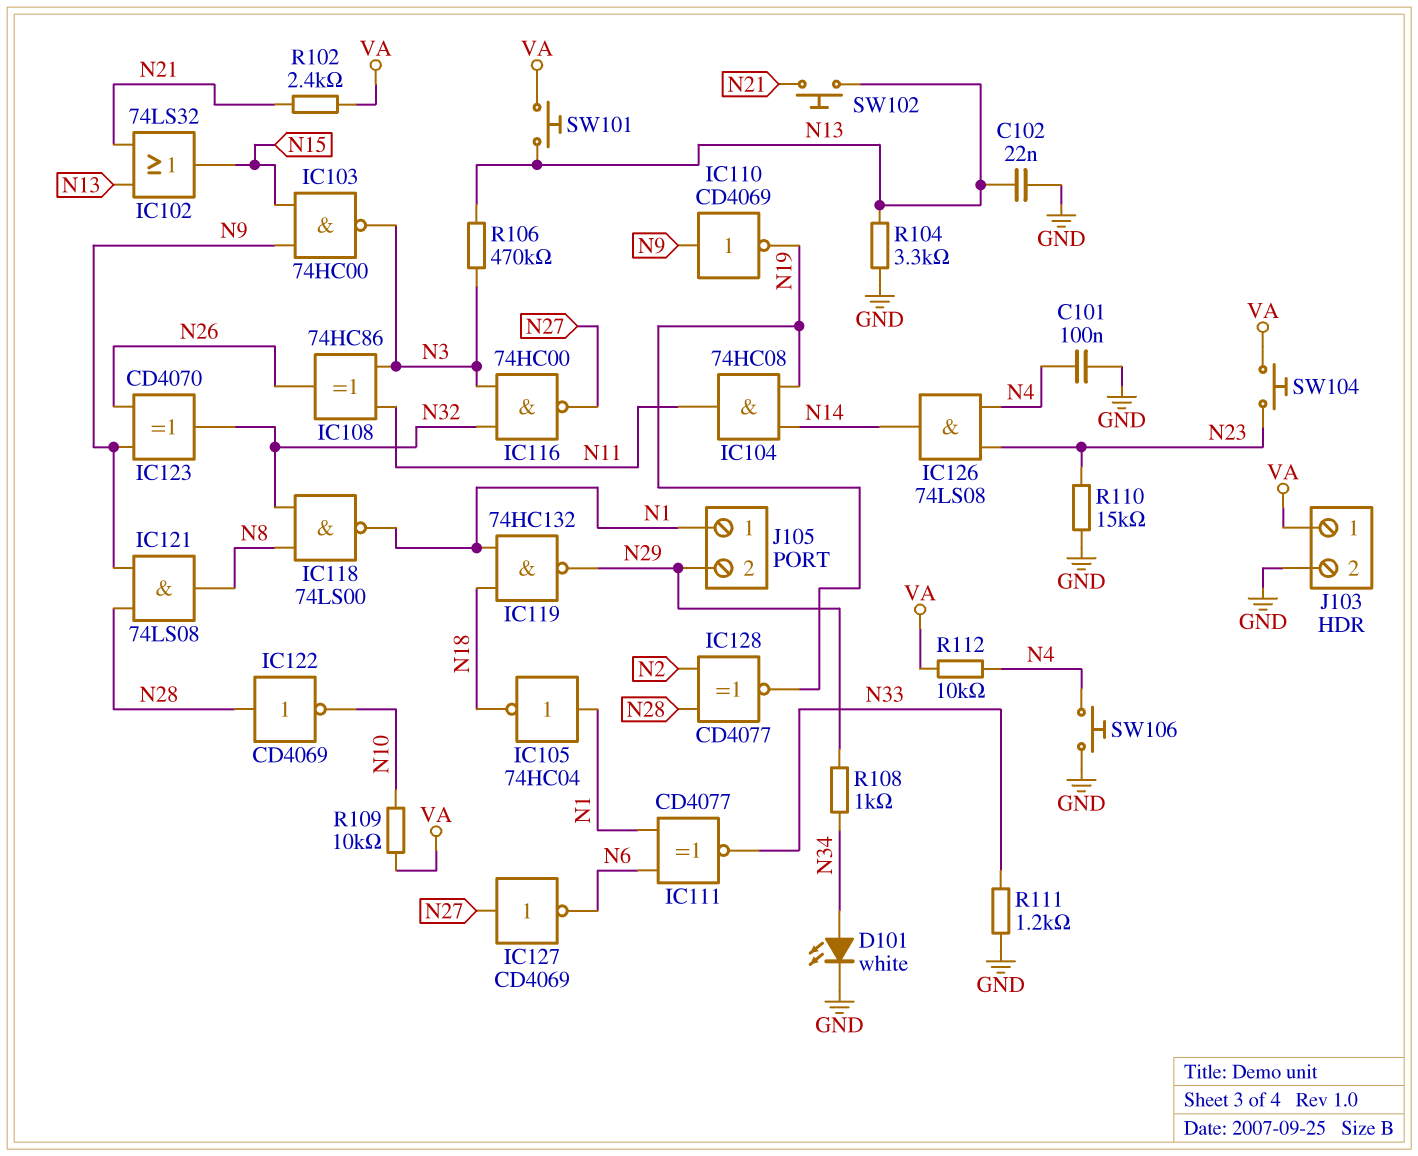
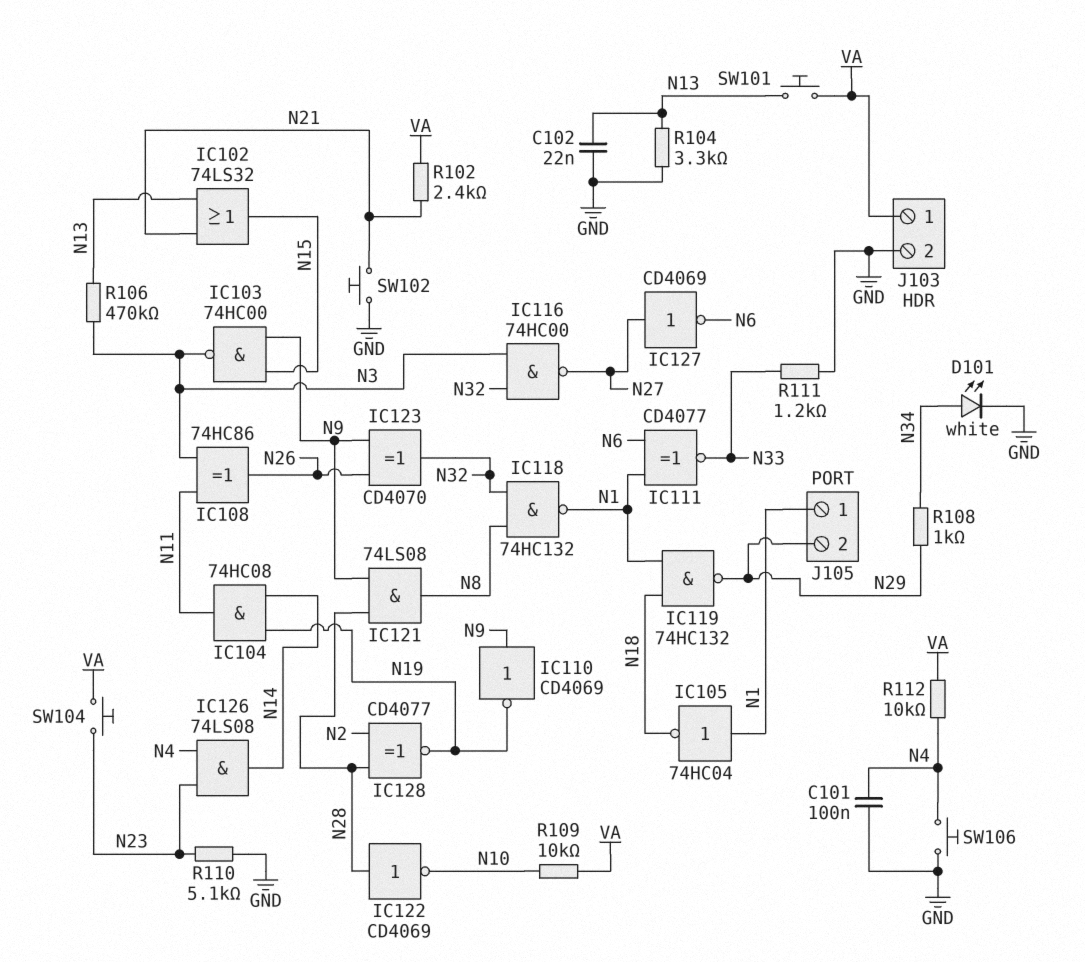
IC118: NAND 74LS00 (in N8, in N32, out N1) -> NAND 74HC132 (in N8, in N32, out N1)
R110: 15k (GND, N23) -> 5.1k (GND, N23)
SW102: button (N13, N21) -> button (GND, N21)

